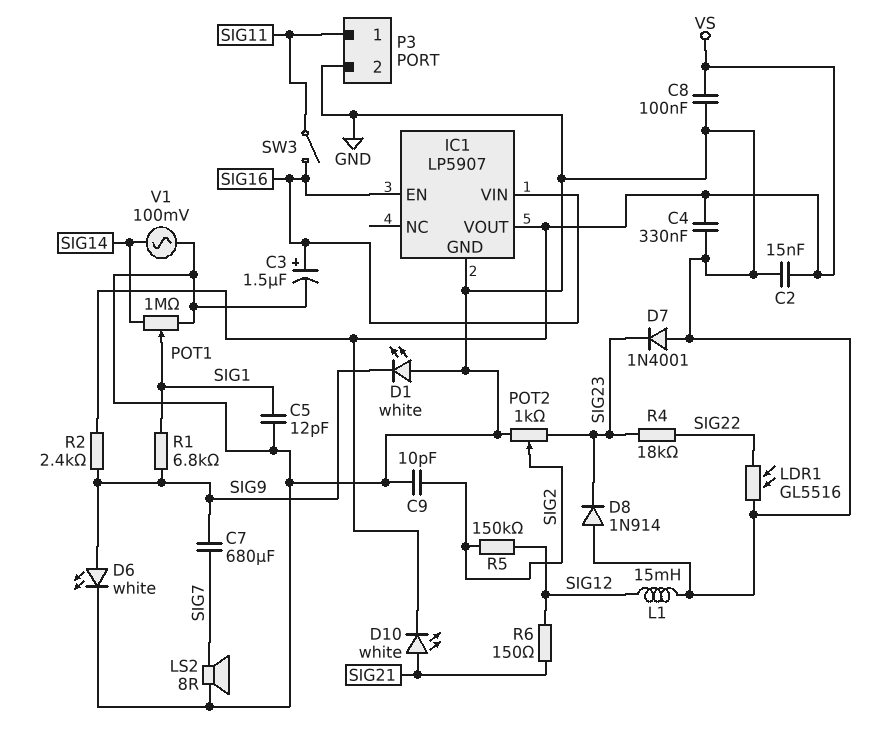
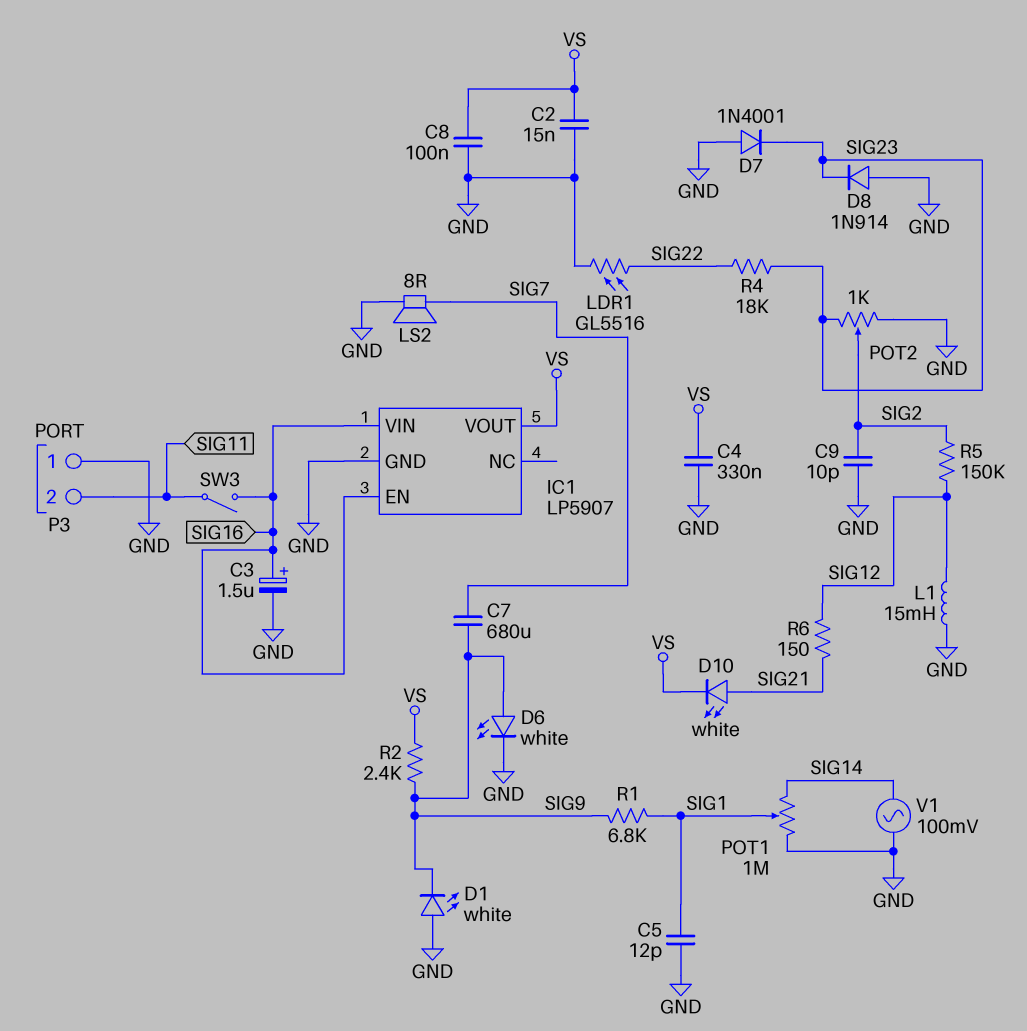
P3 pin 1: SIG11 -> GND
P3 pin 2: GND -> SIG11

